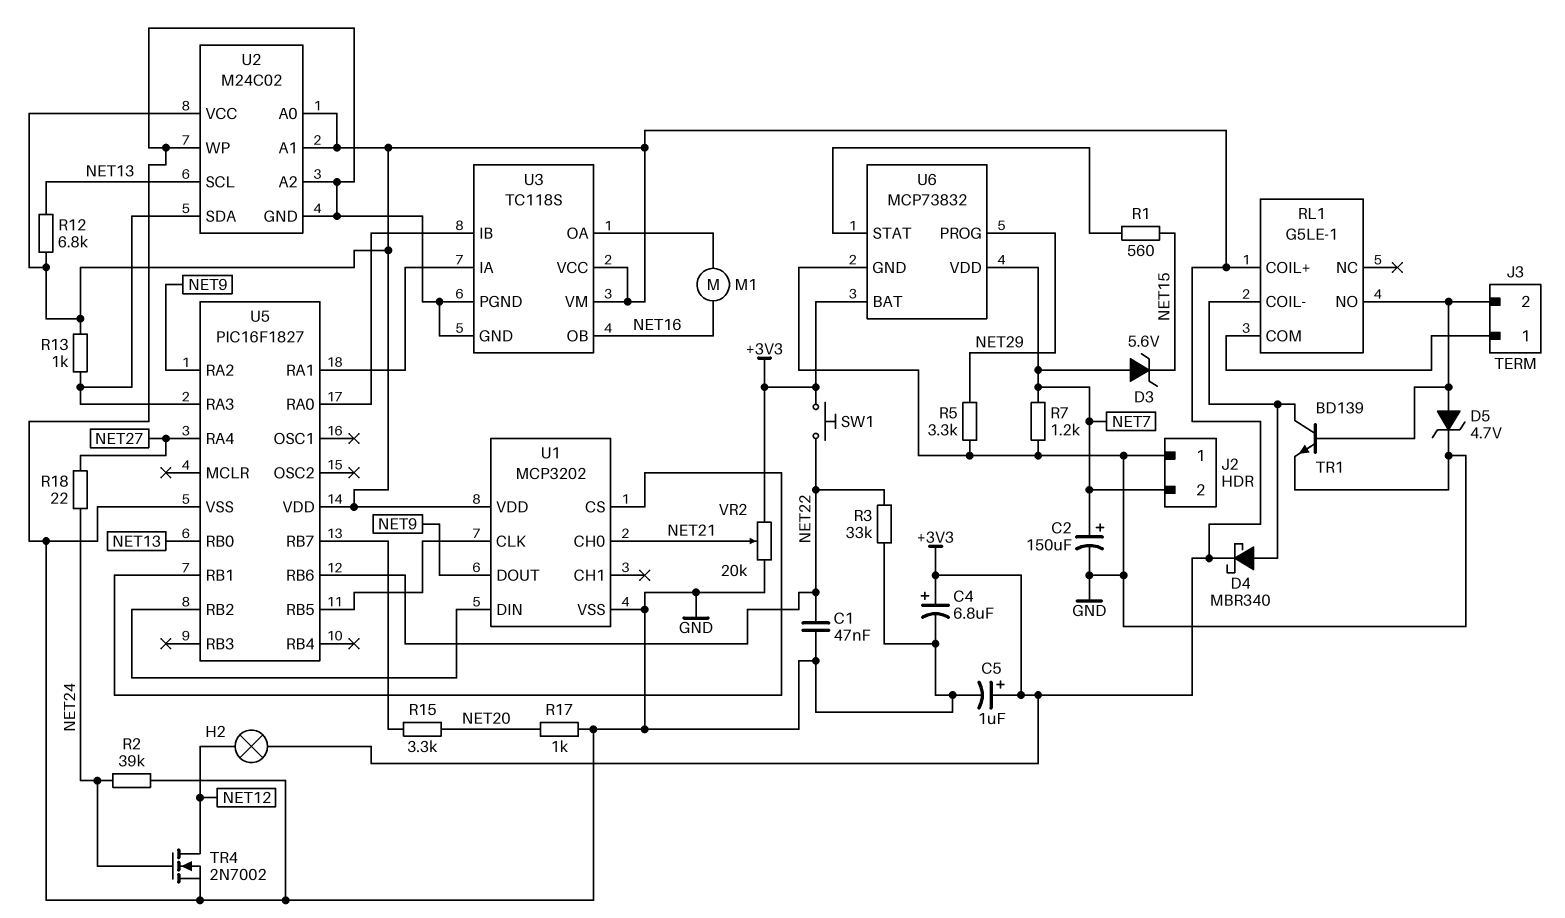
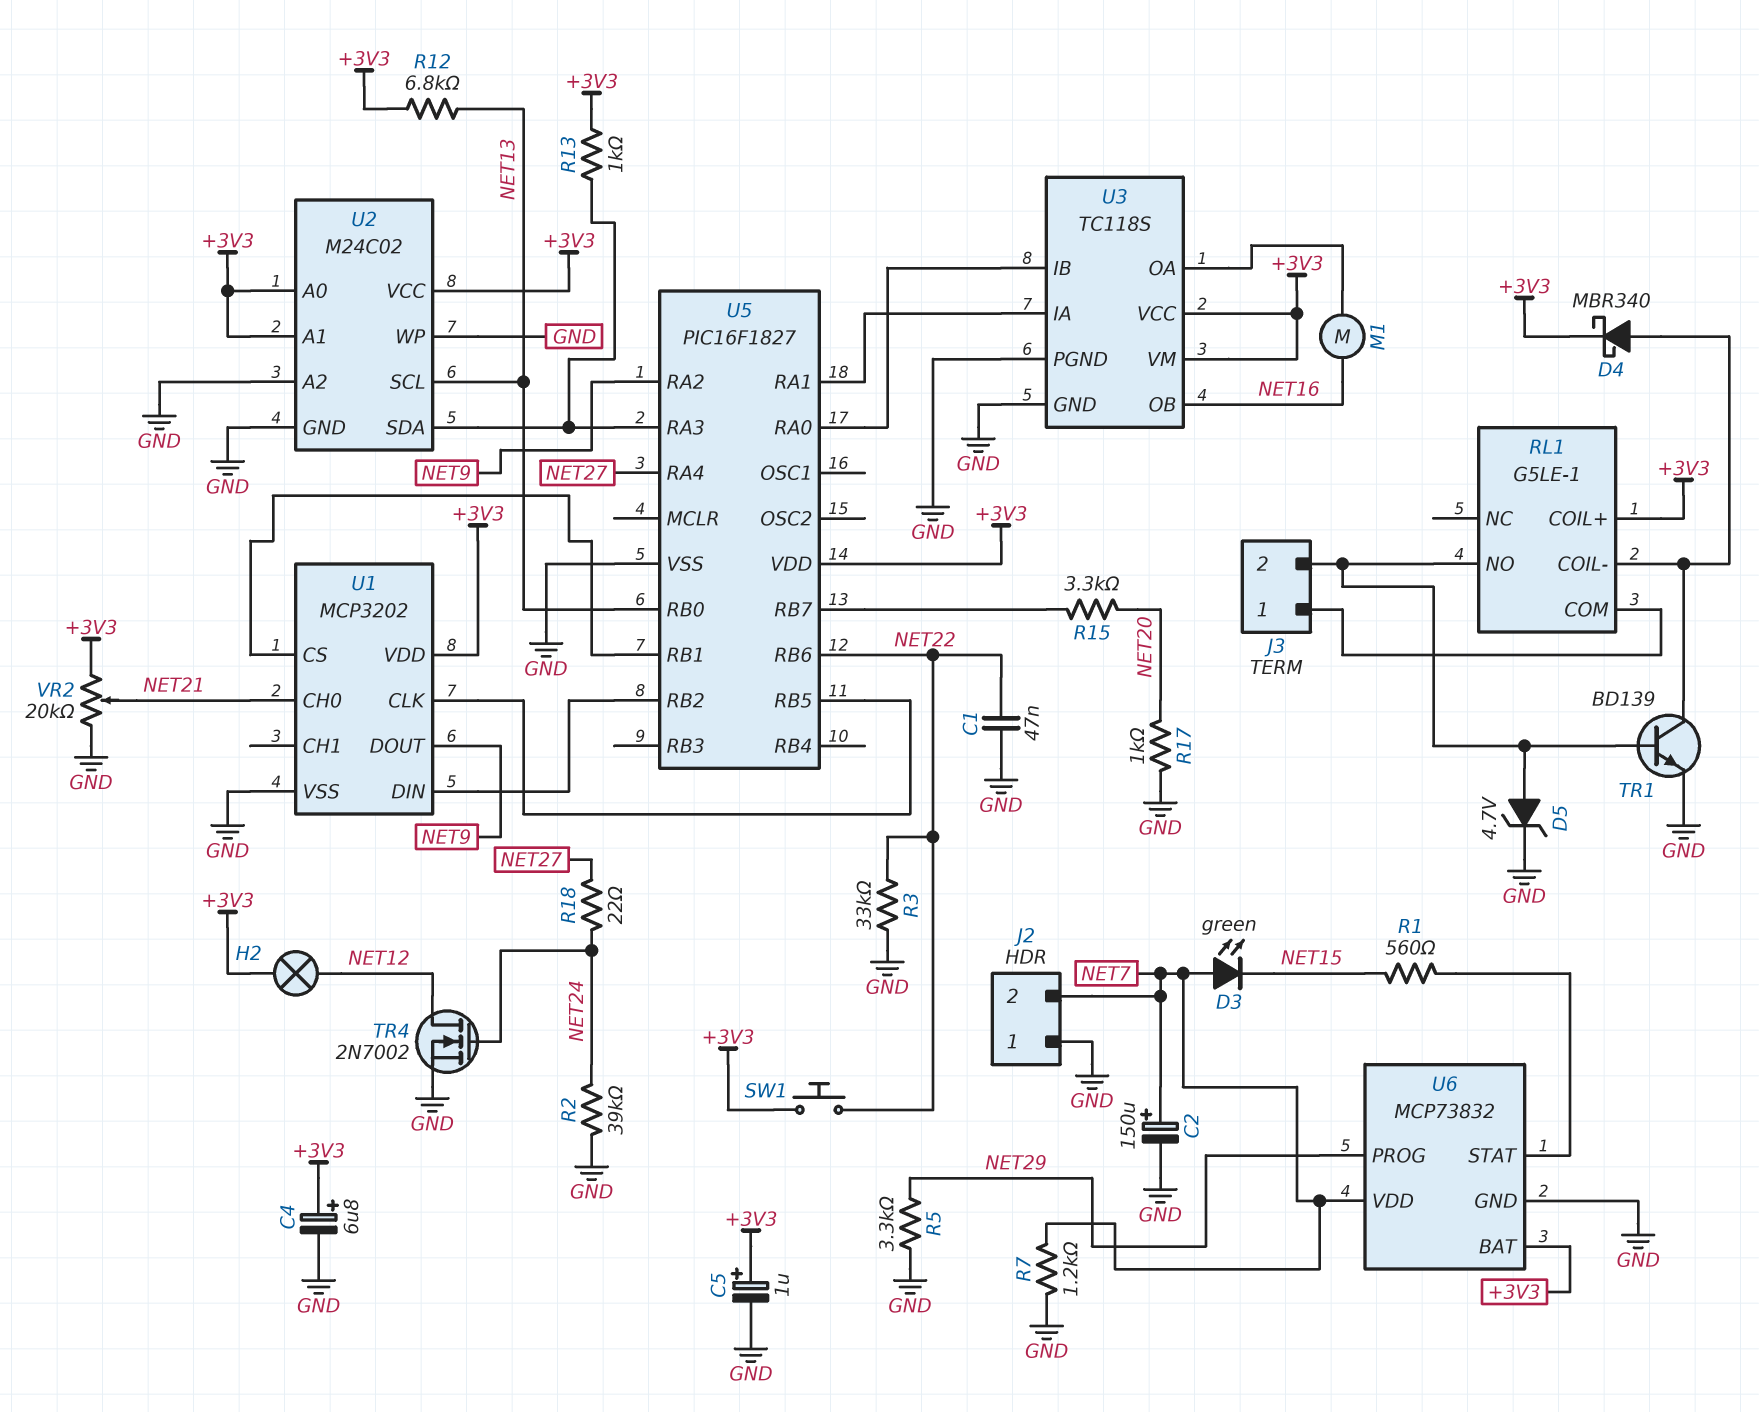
D3: zener 5.6V (A NET7, K NET15) -> LED green (A NET7, K NET15)

